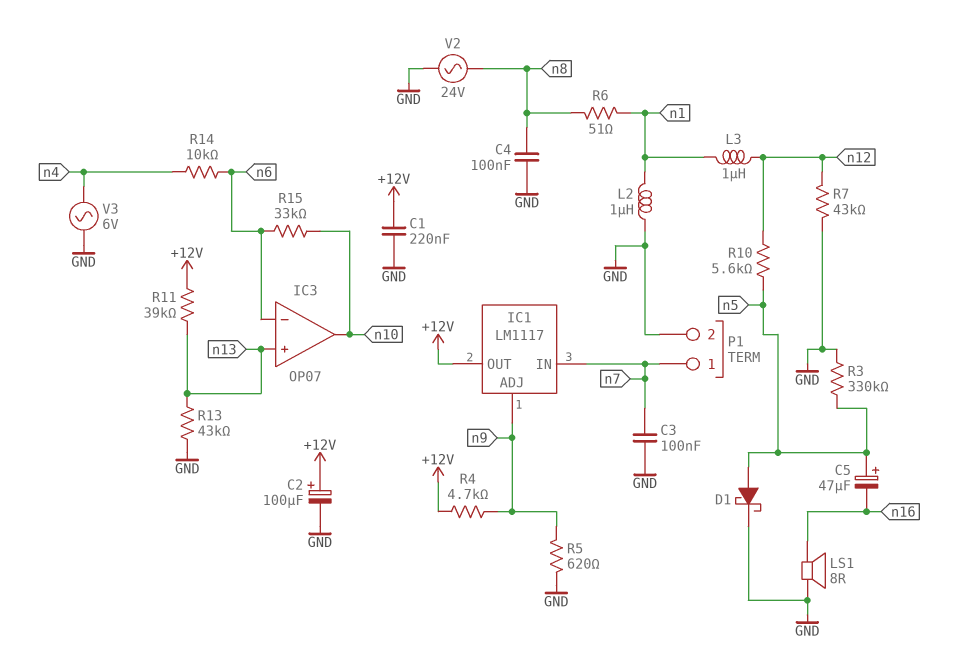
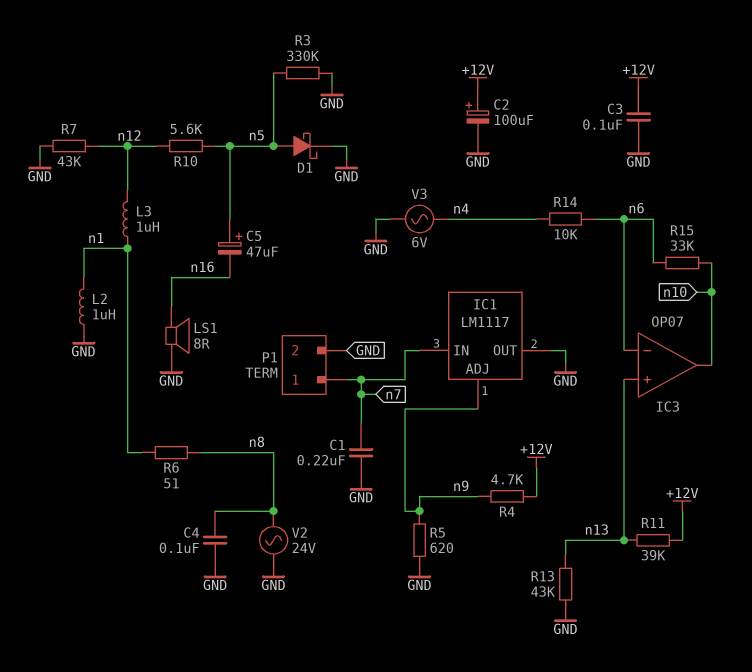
C1: 220nF (+12V, GND) -> 220nF (GND, n7)
C3: 100nF (GND, n7) -> 100nF (+12V, GND)
IC1 pin OUT: +12V -> GND

